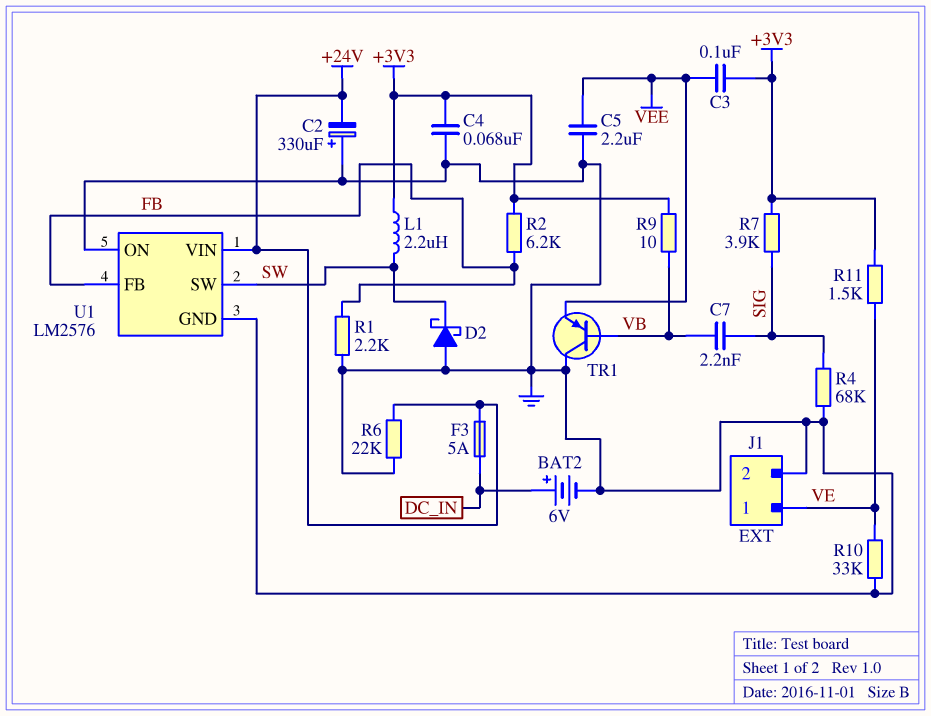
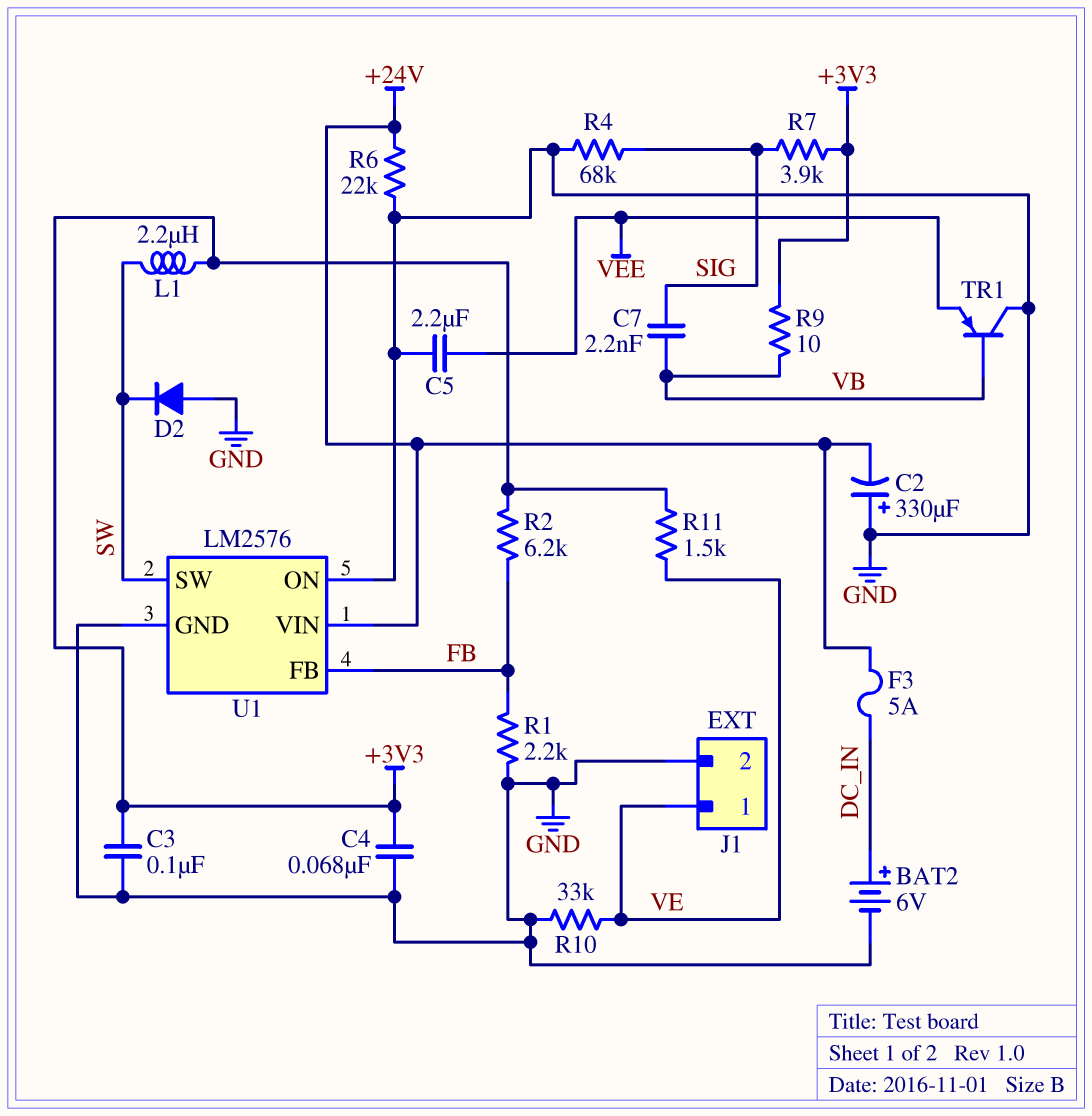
C3: 100nF (+3V3, VEE) -> 100nF (+3V3, GND)
D2: schottky (A GND, K SW) -> diode (A GND, K SW)

